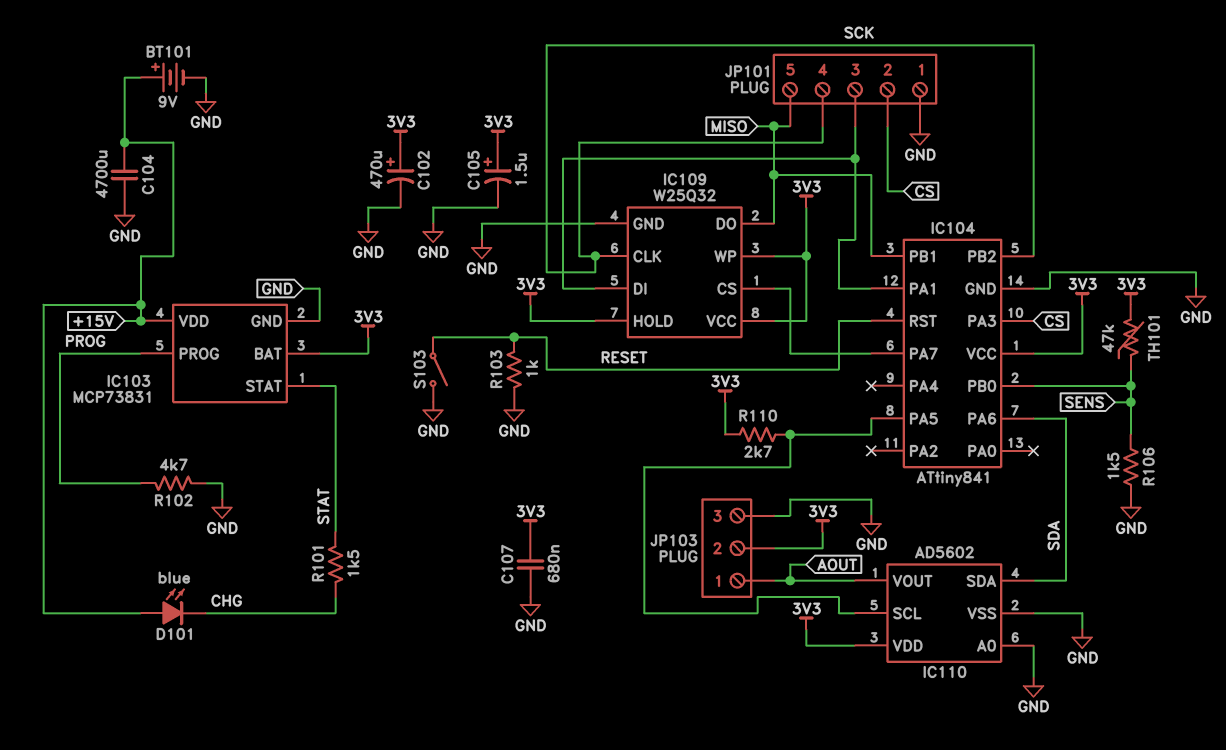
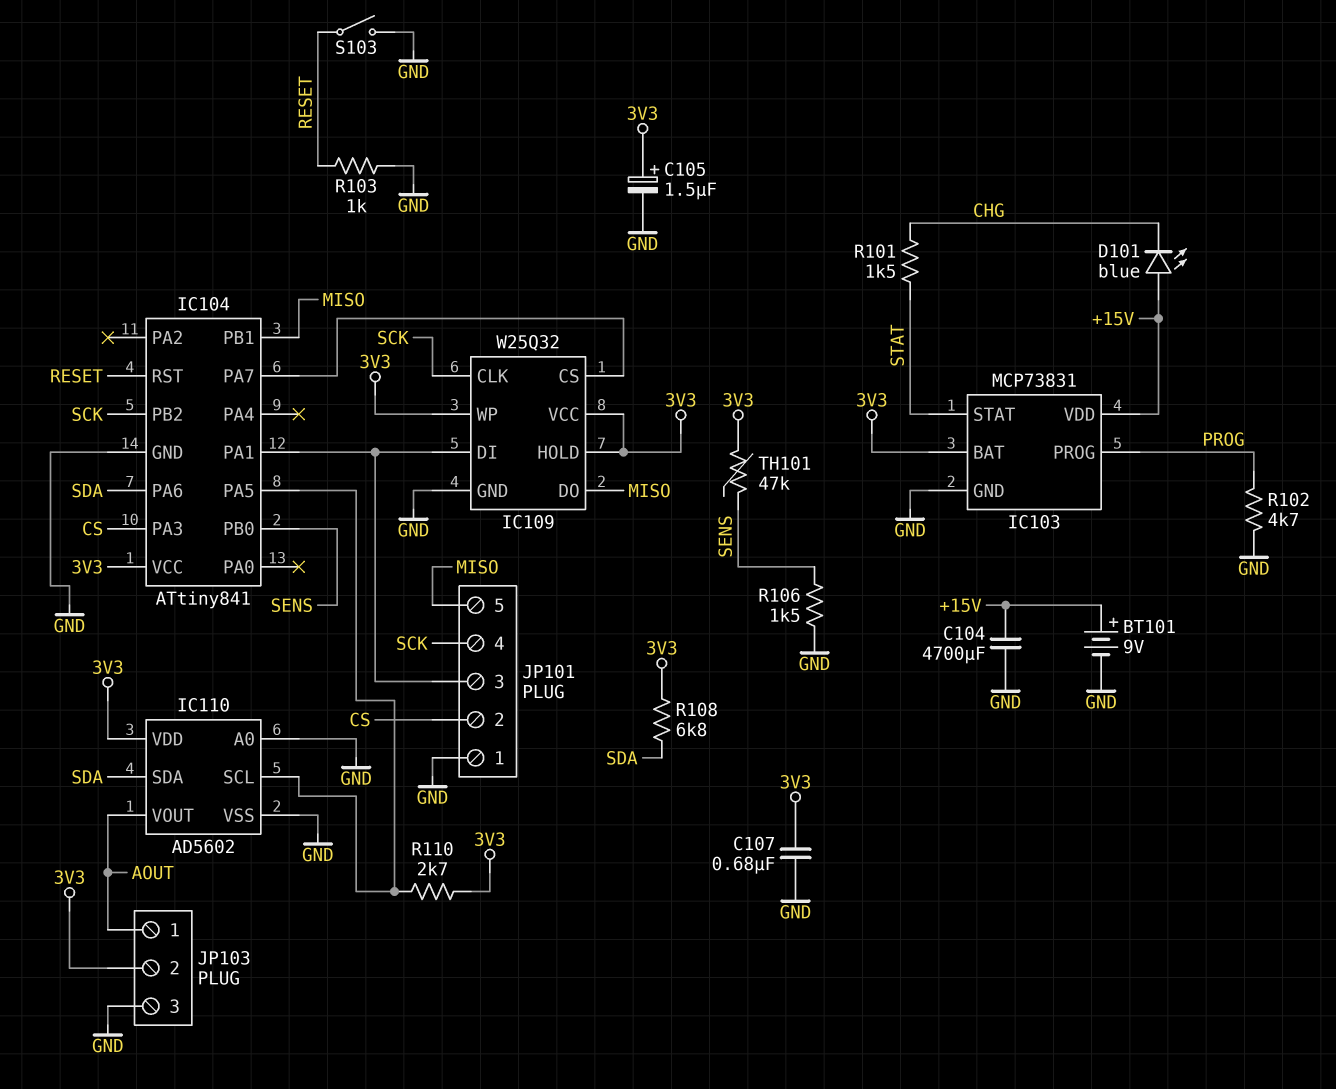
C102: 470uF (plus 3V3, minus GND) -> none
R108: none -> 6.8k (3V3, SDA)

